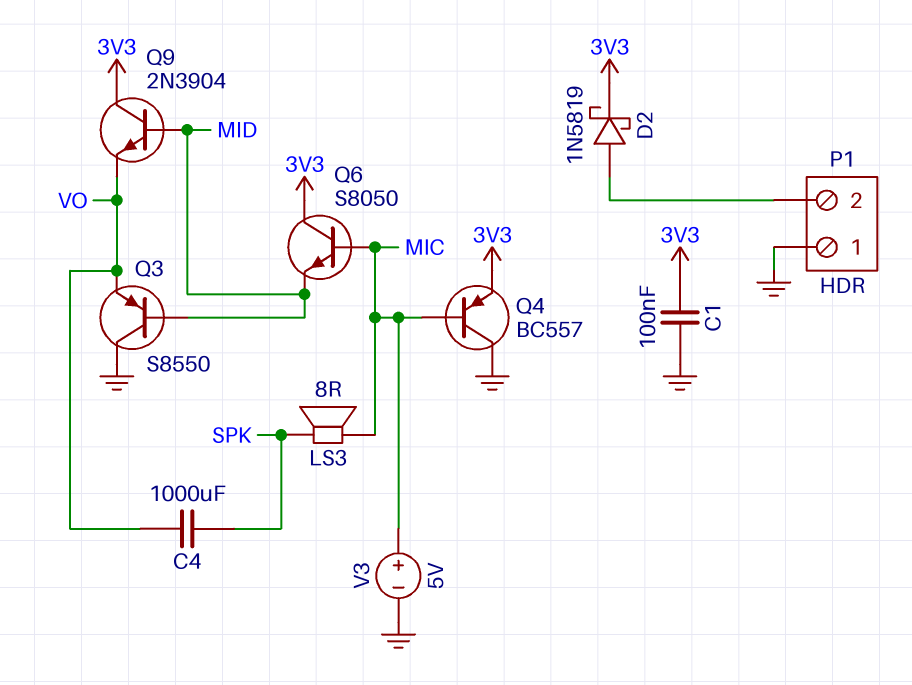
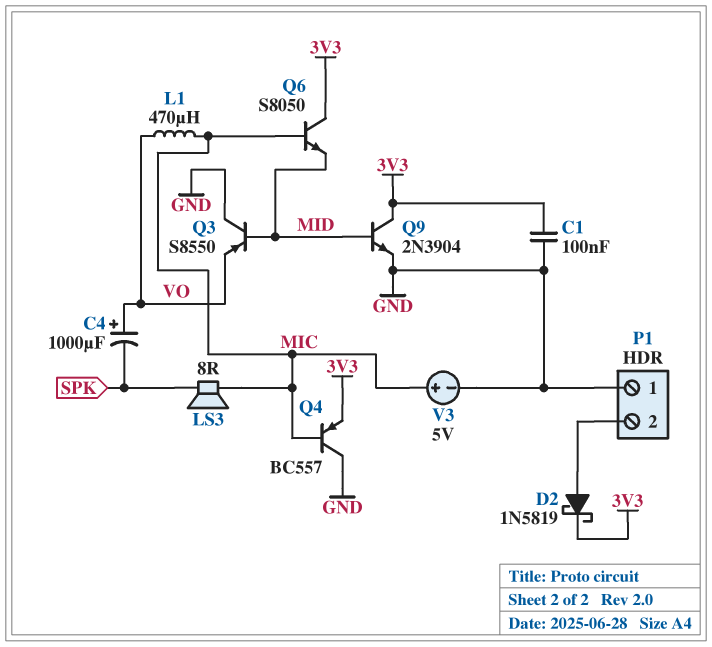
C4: 1000uF (SPK, VO) -> 1000uF (plus VO, minus SPK)
L1: none -> 470uH (MIC, VO)
Q9: NPN 2N3904 (B MID, C 3V3, E VO) -> NPN 2N3904 (B MID, C 3V3, E GND)

